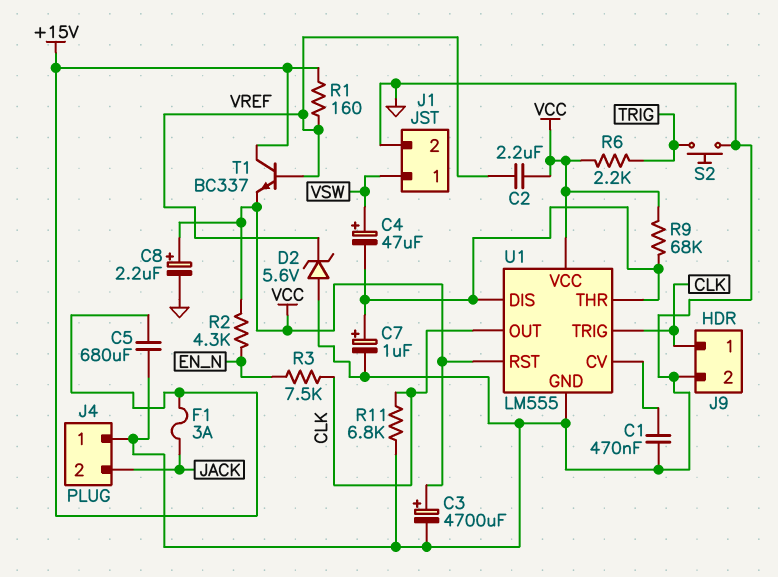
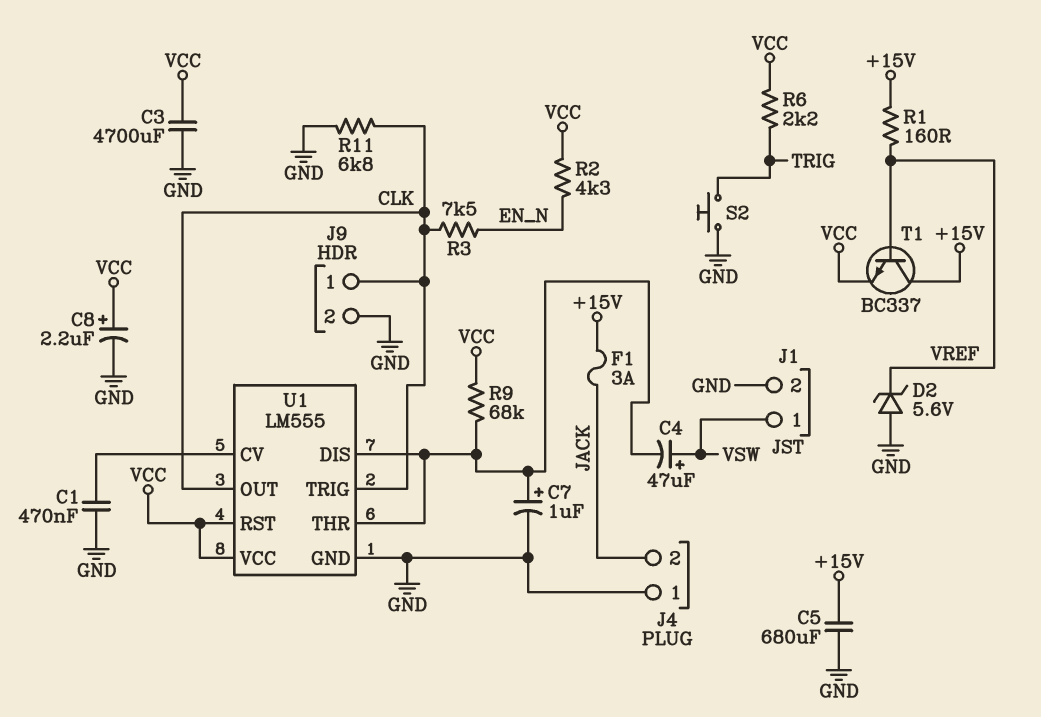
C2: 2.2uF (VCC, VREF) -> none
C3: 4700uF (plus VCC, minus GND) -> 4700uF (GND, VCC)

